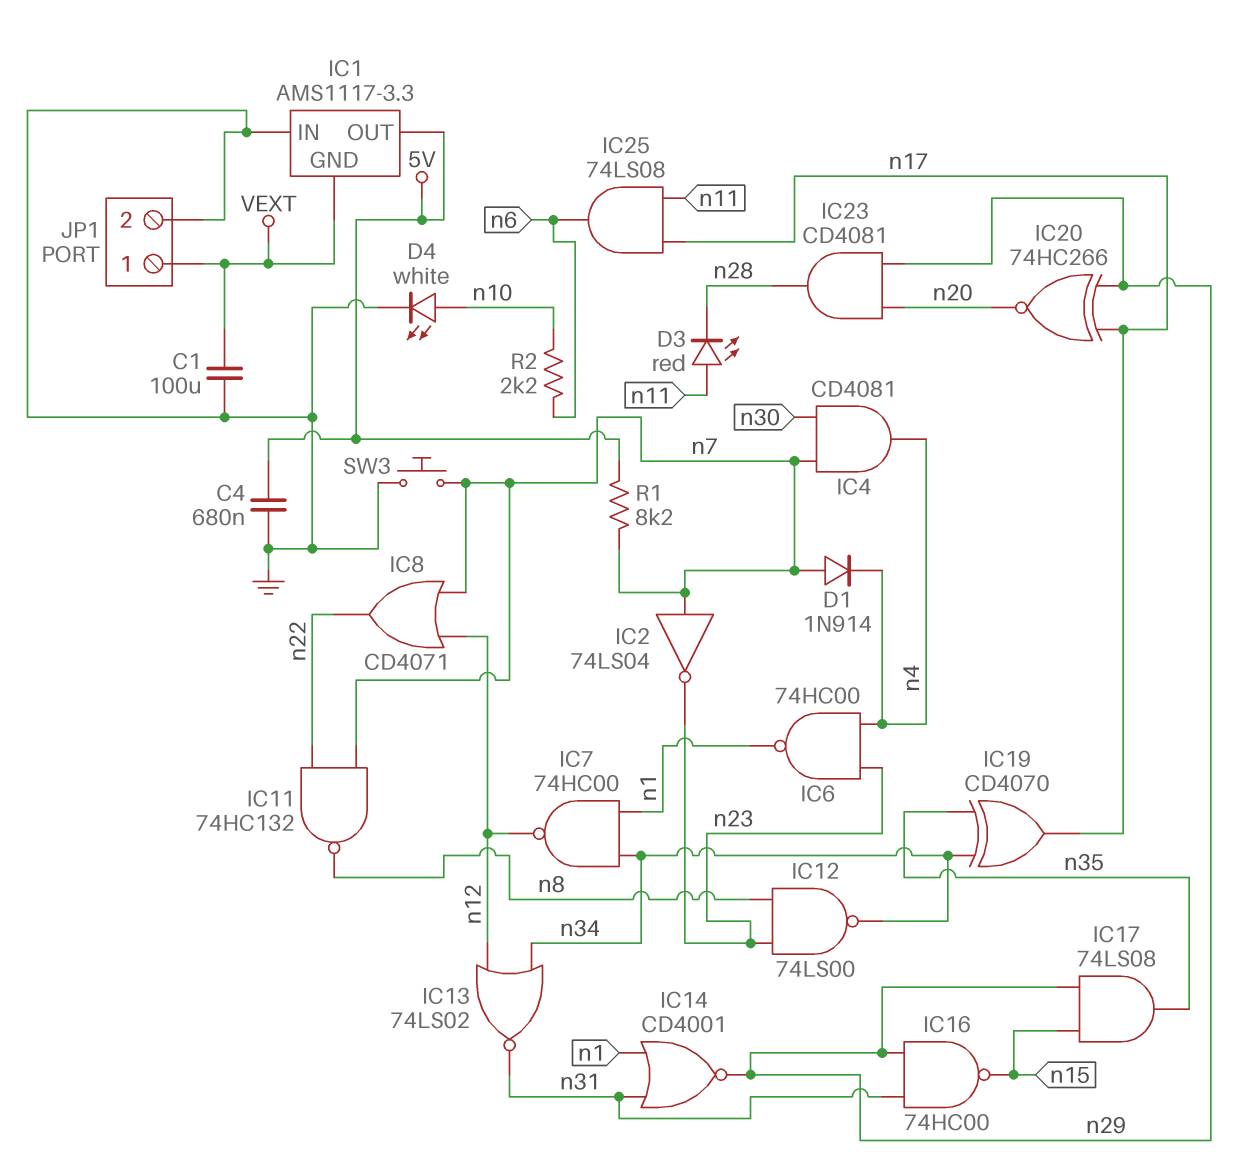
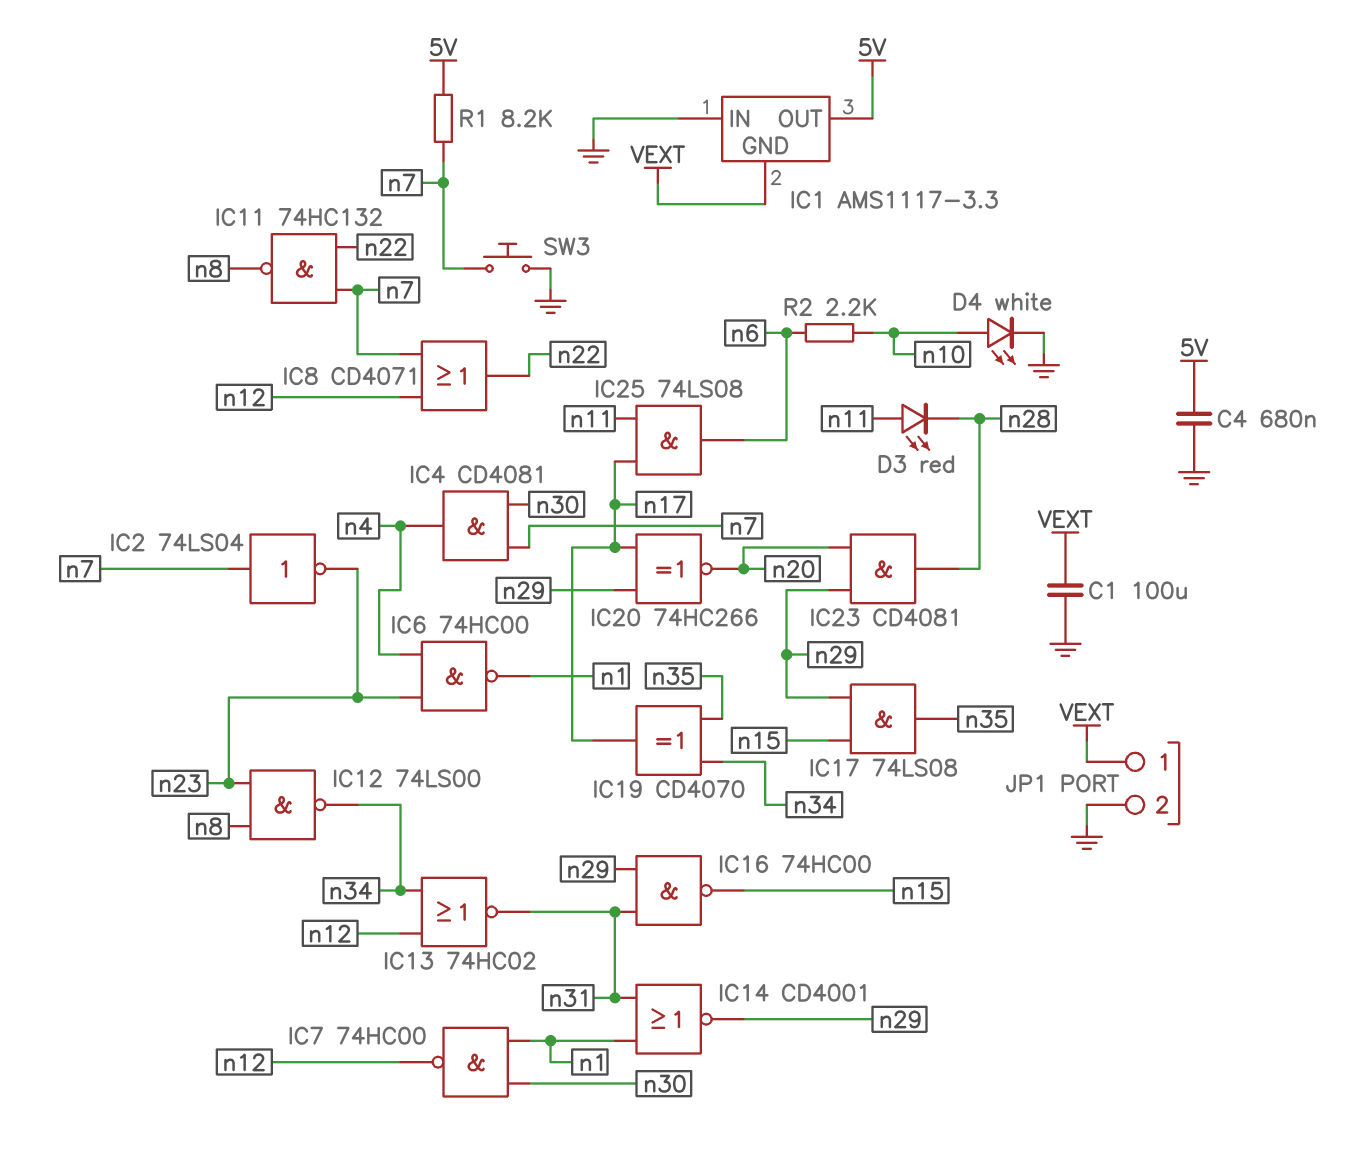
D1: diode 1N914 (A n7, K n4) -> none
IC7: NAND 74HC00 (in n1, in n34, out n12) -> NAND 74HC00 (in n1, in n30, out n12)
IC13: NOR 74LS02 (in n12, in n34, out n31) -> NOR 74HC02 (in n12, in n34, out n31)

